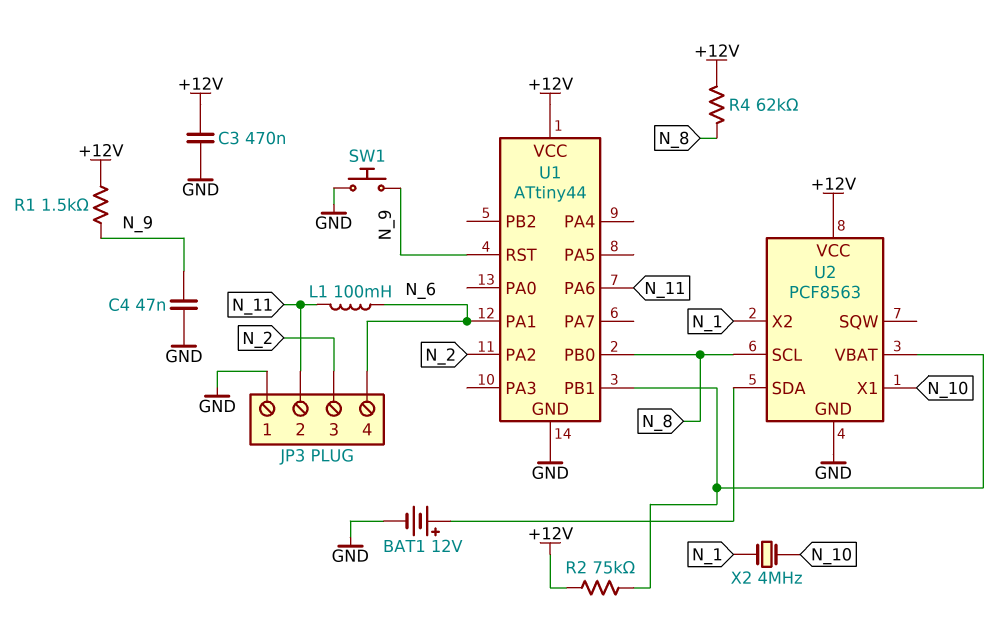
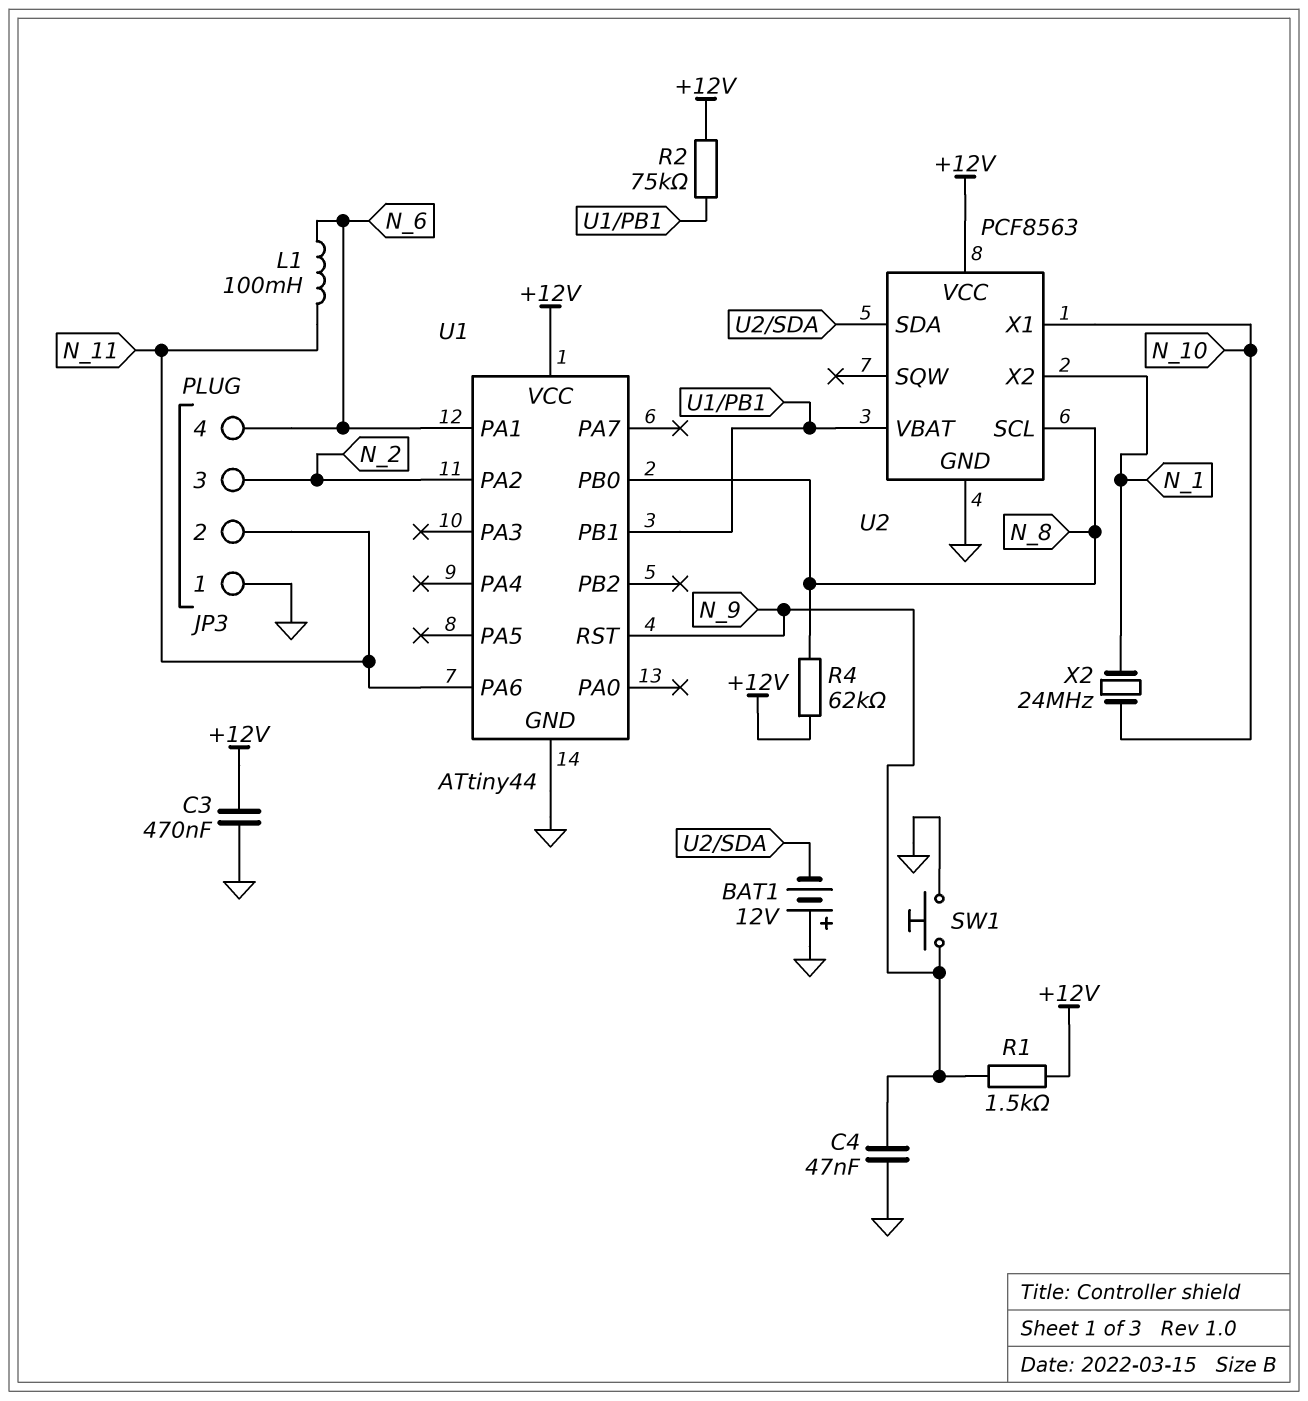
BAT1: 12V (plus U2/SDA, minus GND) -> 12V (plus GND, minus U2/SDA)
X2: 4MHz (N_1, N_10) -> 24MHz (N_1, N_10)

